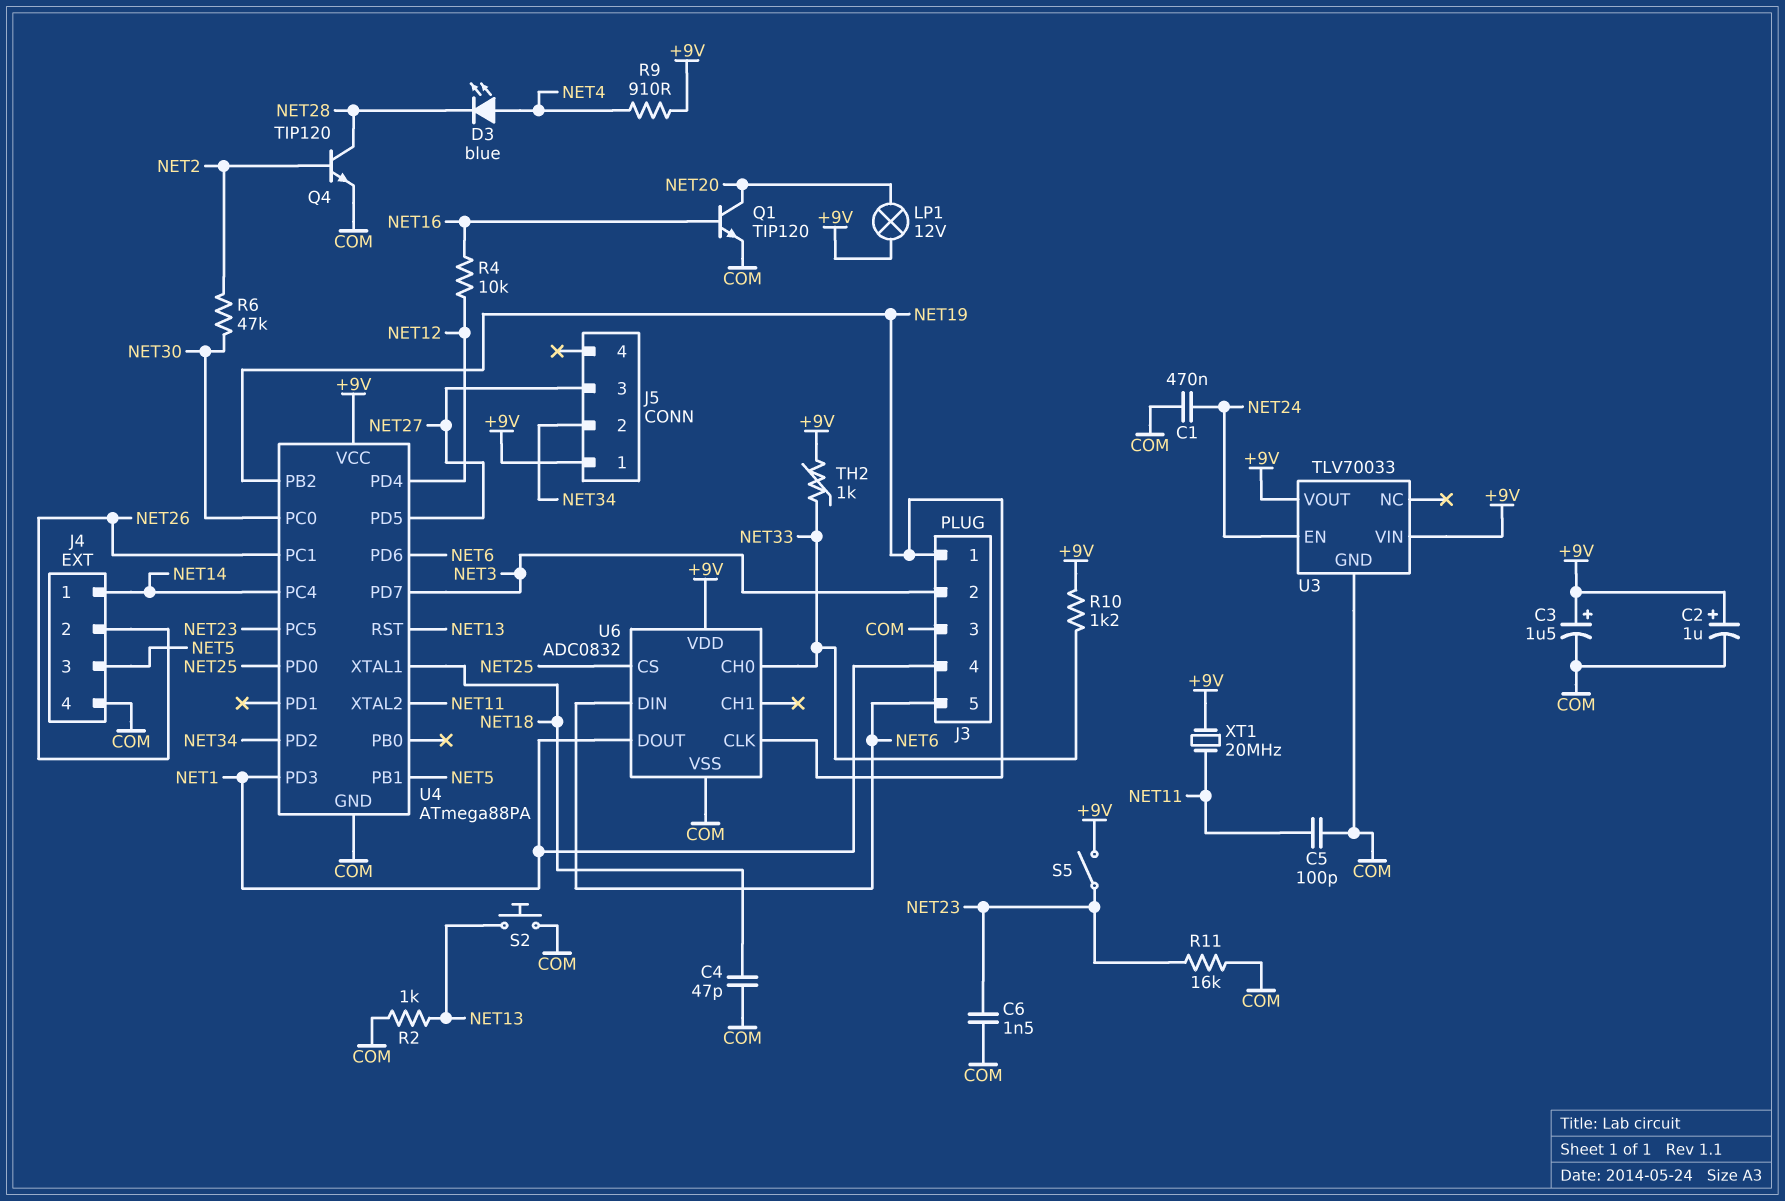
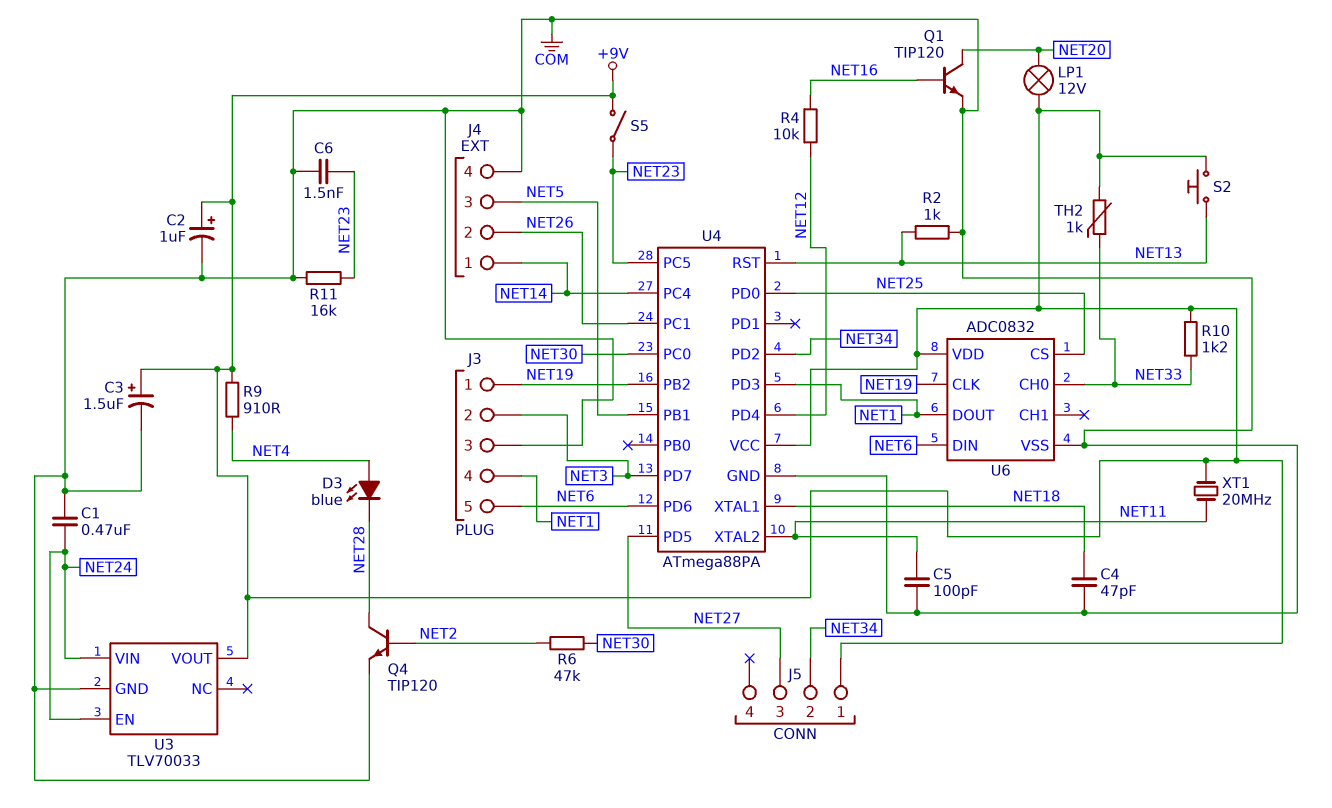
S2: button (COM, NET13) -> button (+9V, NET13)
U3 pin VIN: +9V -> NET24

